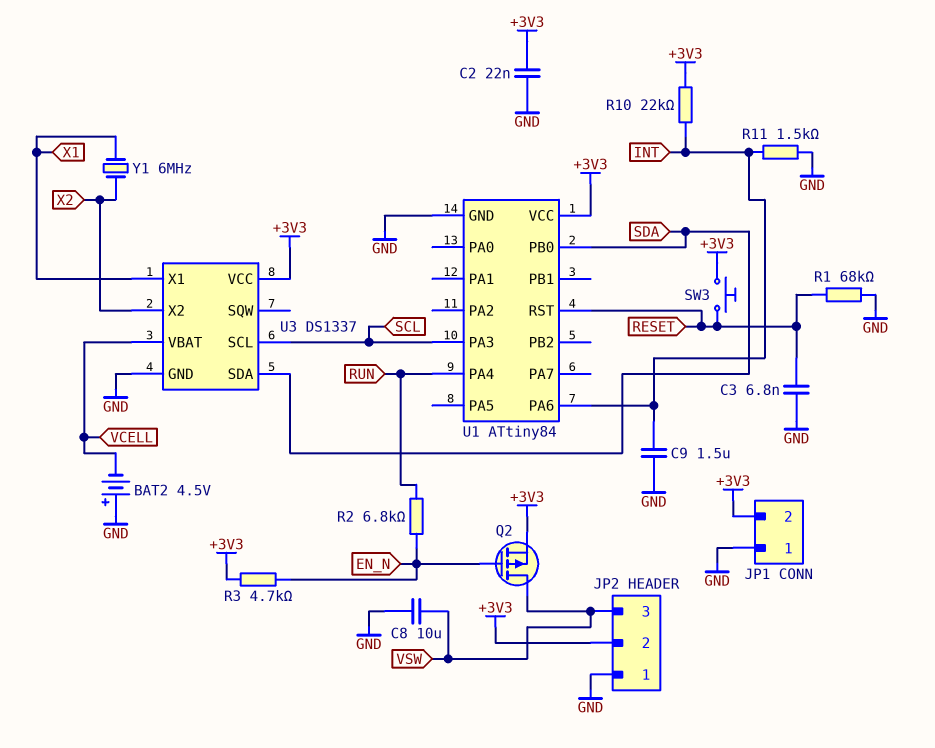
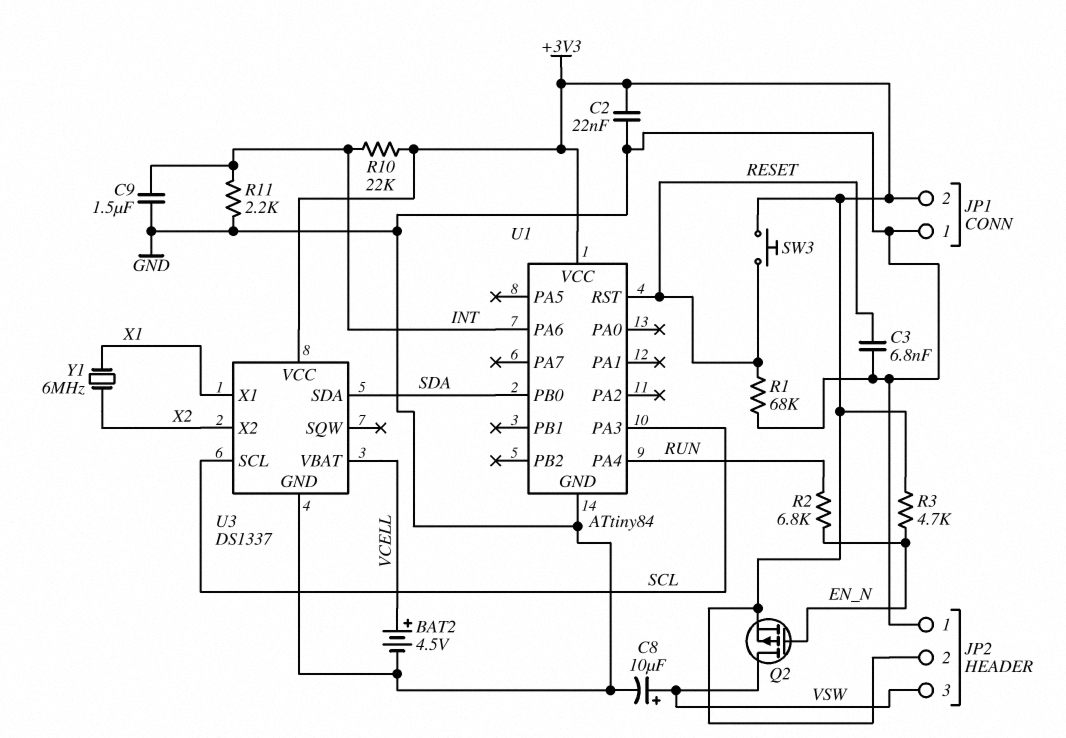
BAT2: 4.5V (plus GND, minus VCELL) -> 4.5V (plus VCELL, minus GND)
C8: 10uF (GND, VSW) -> 10uF (plus VSW, minus GND)
R11: 1.5k (GND, INT) -> 2.2k (GND, INT)

